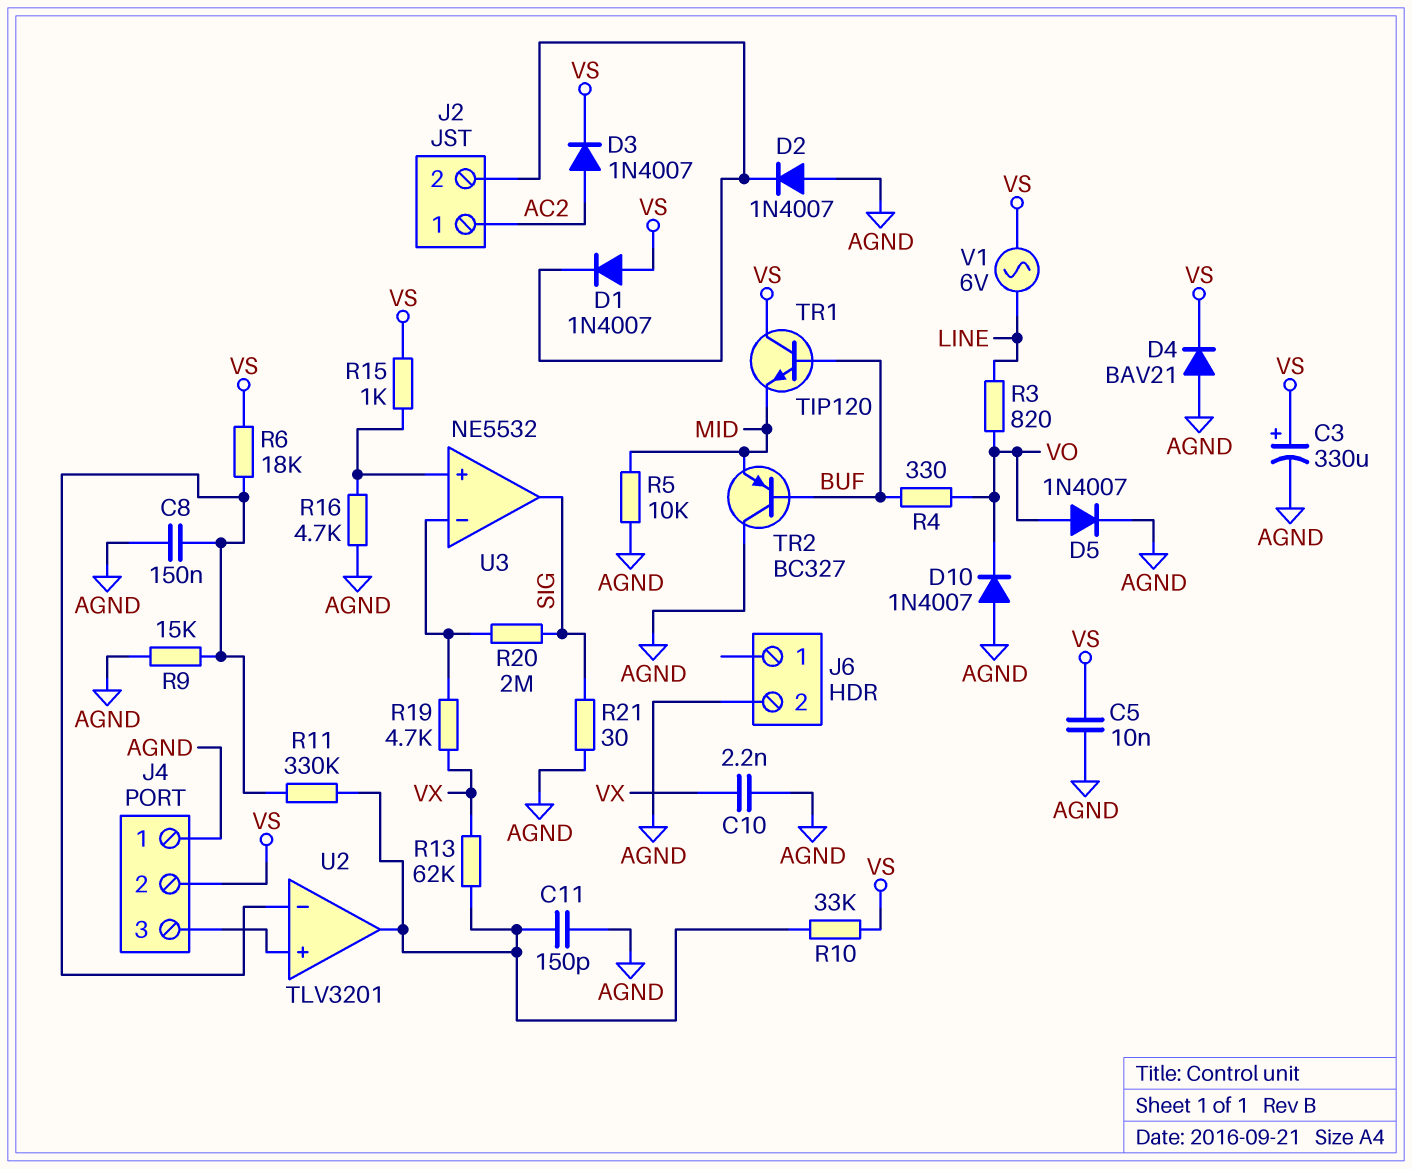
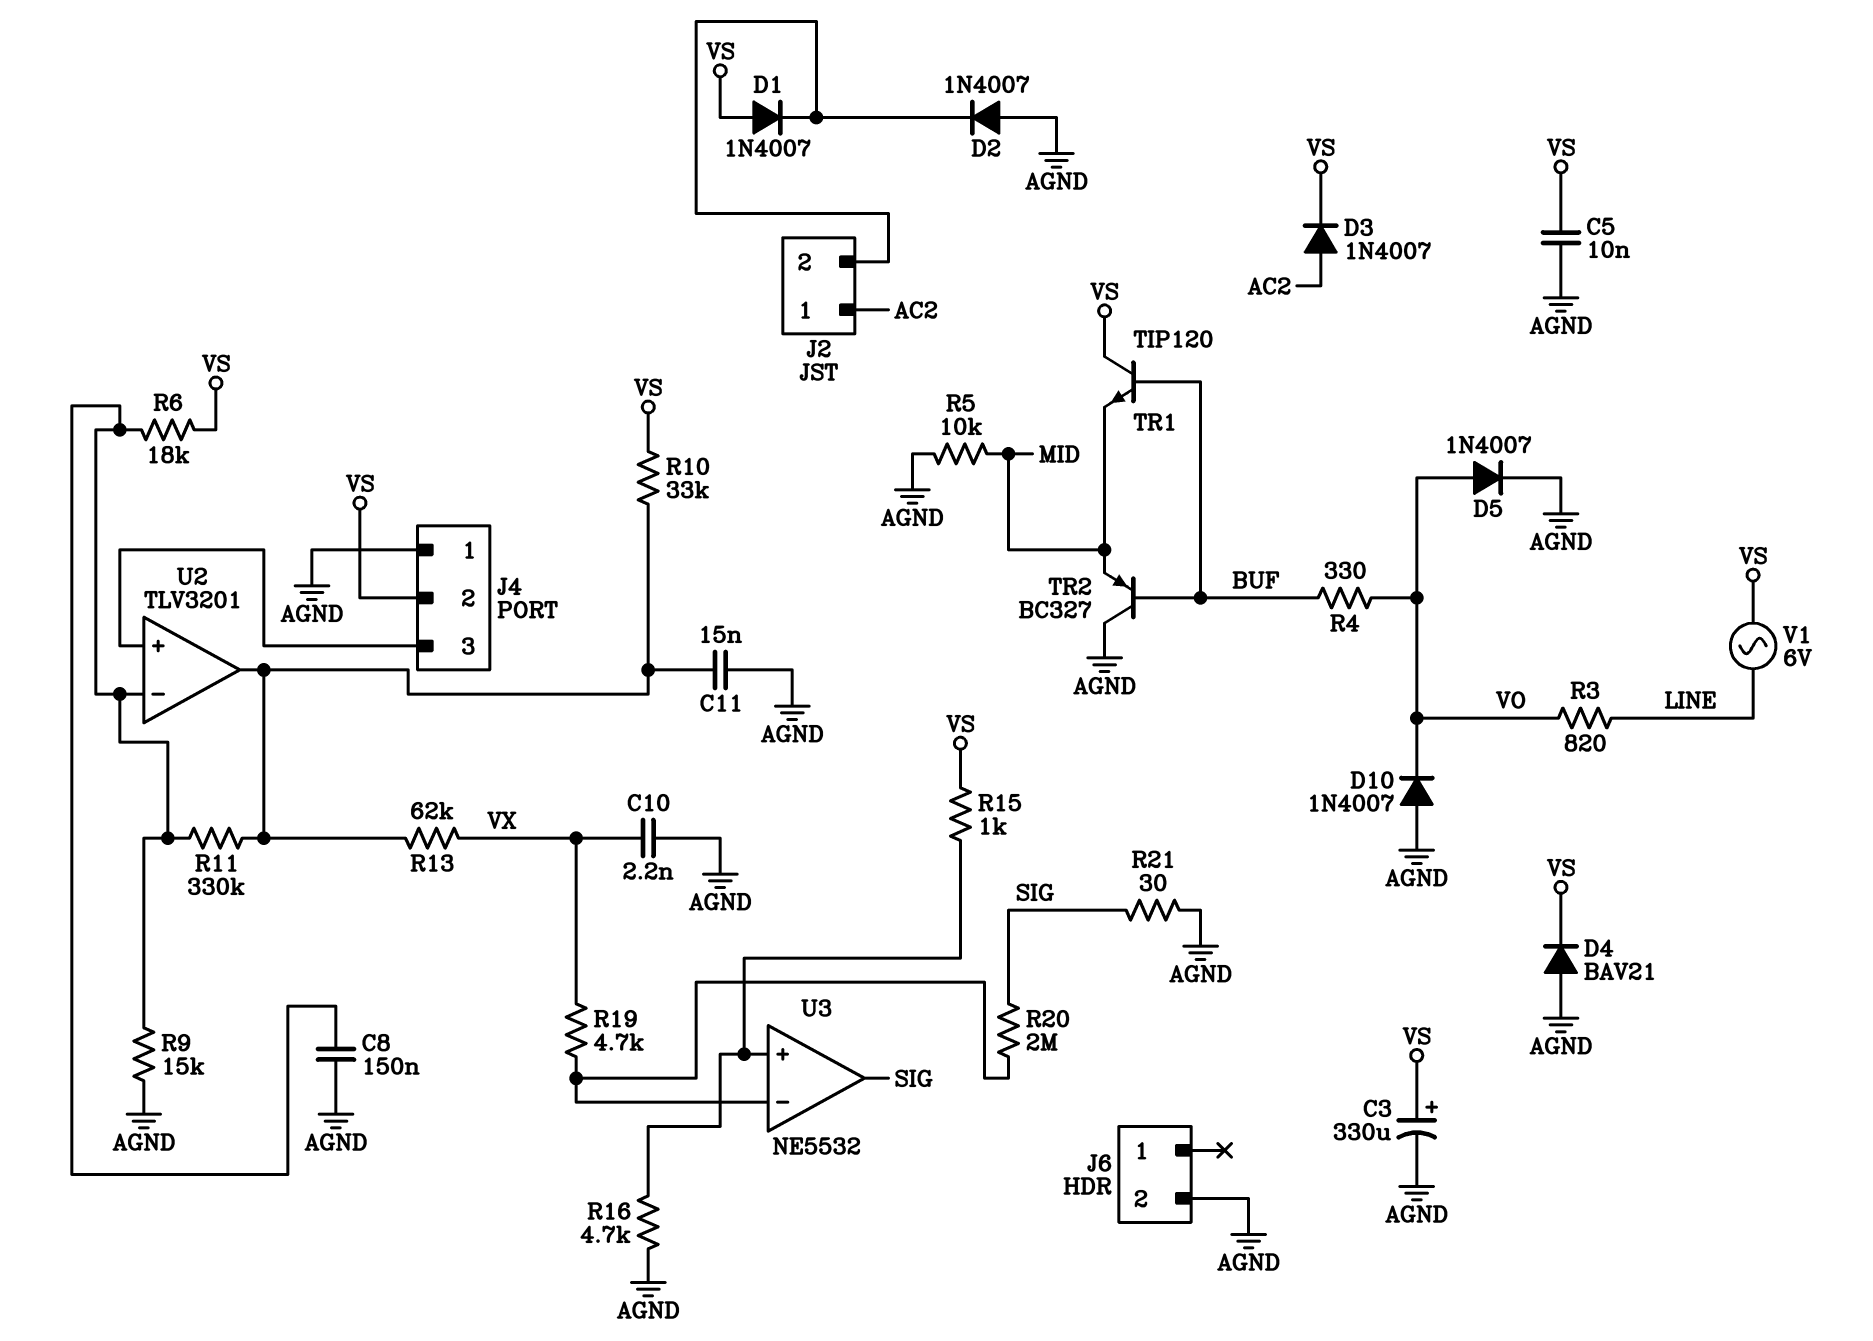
C11: 150pF (AGND, U2/out) -> 15nF (AGND, U2/out)

